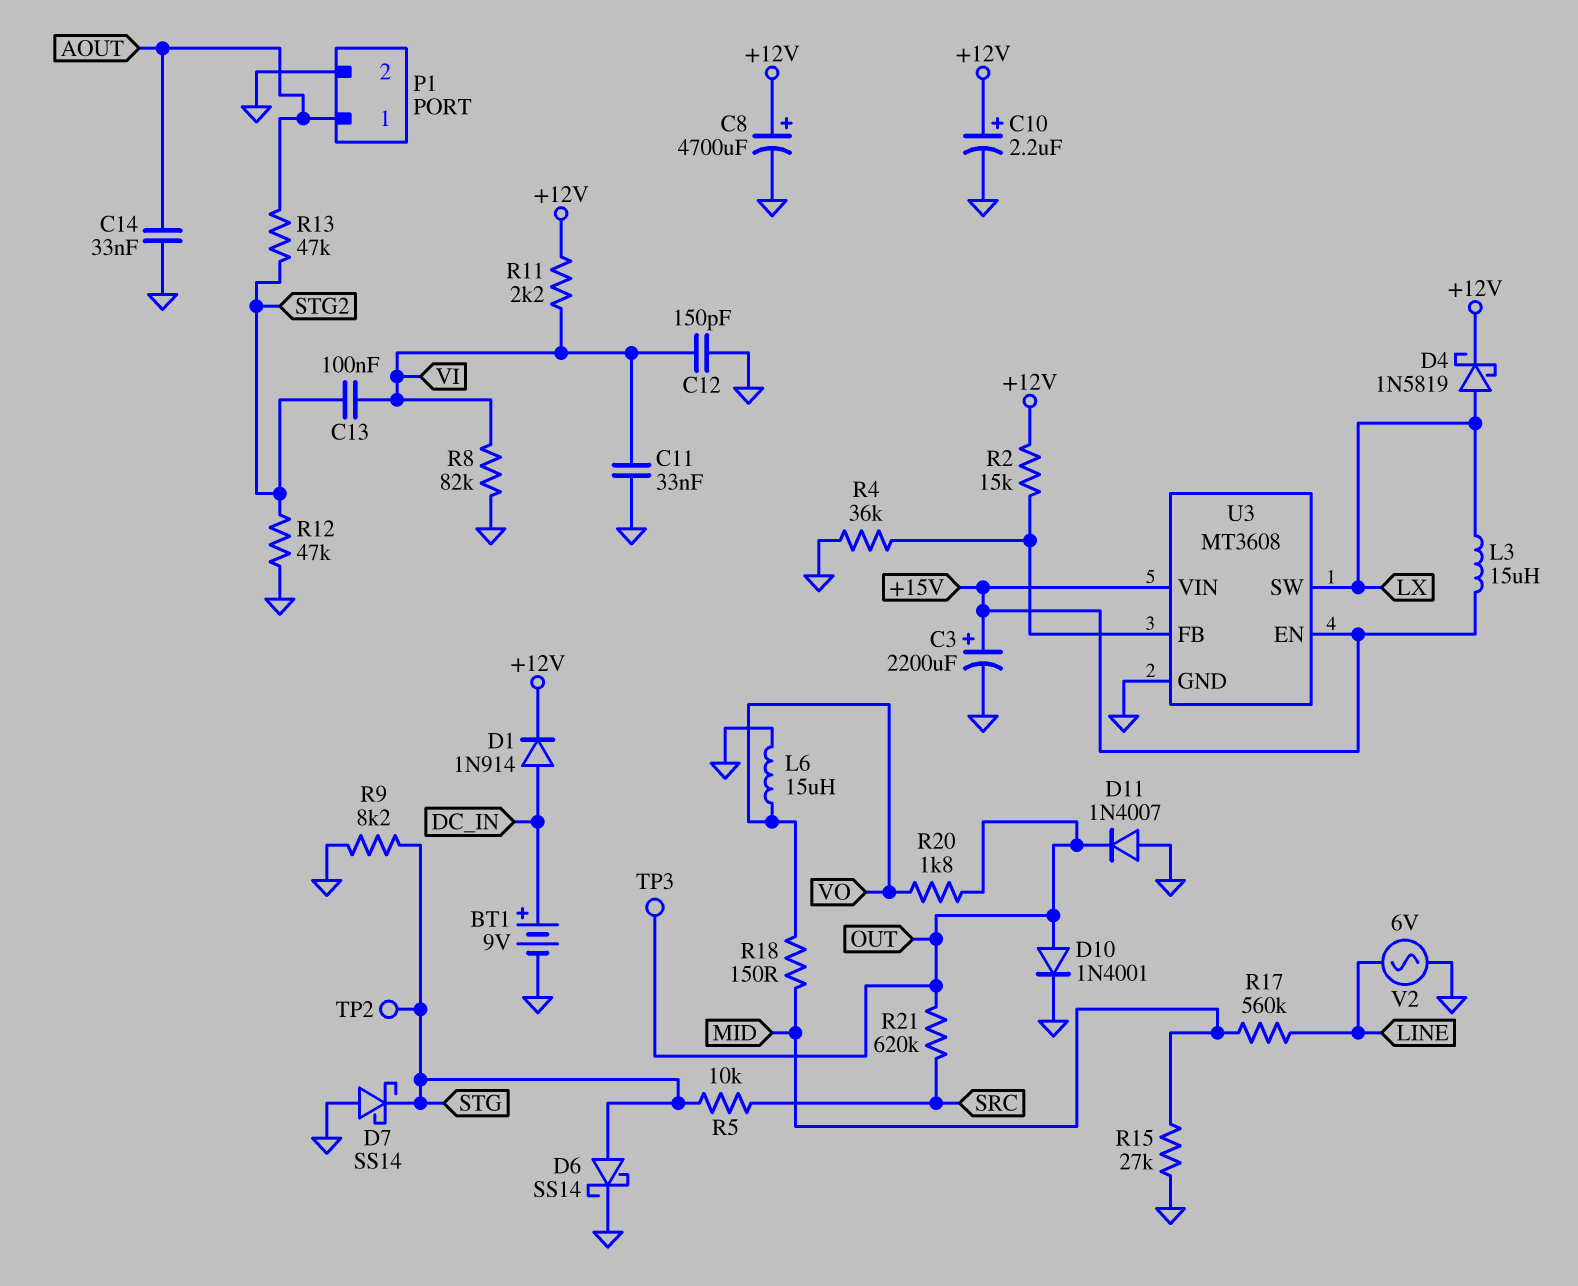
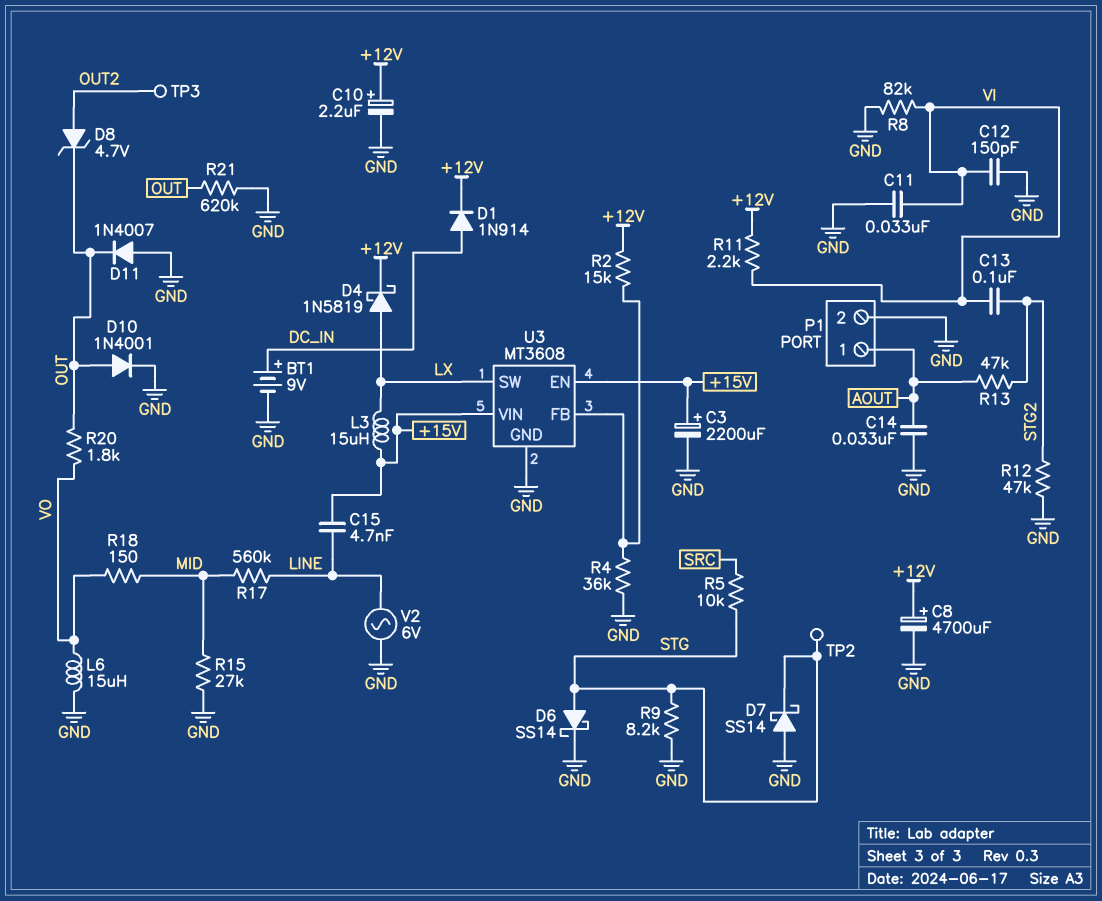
C15: none -> 4.7nF (+15V, LINE)
D8: none -> zener 4.7V (A OUT2, K OUT)
R21: 620k (OUT, SRC) -> 620k (GND, OUT)
TP3: test point (OUT) -> test point (OUT2)

